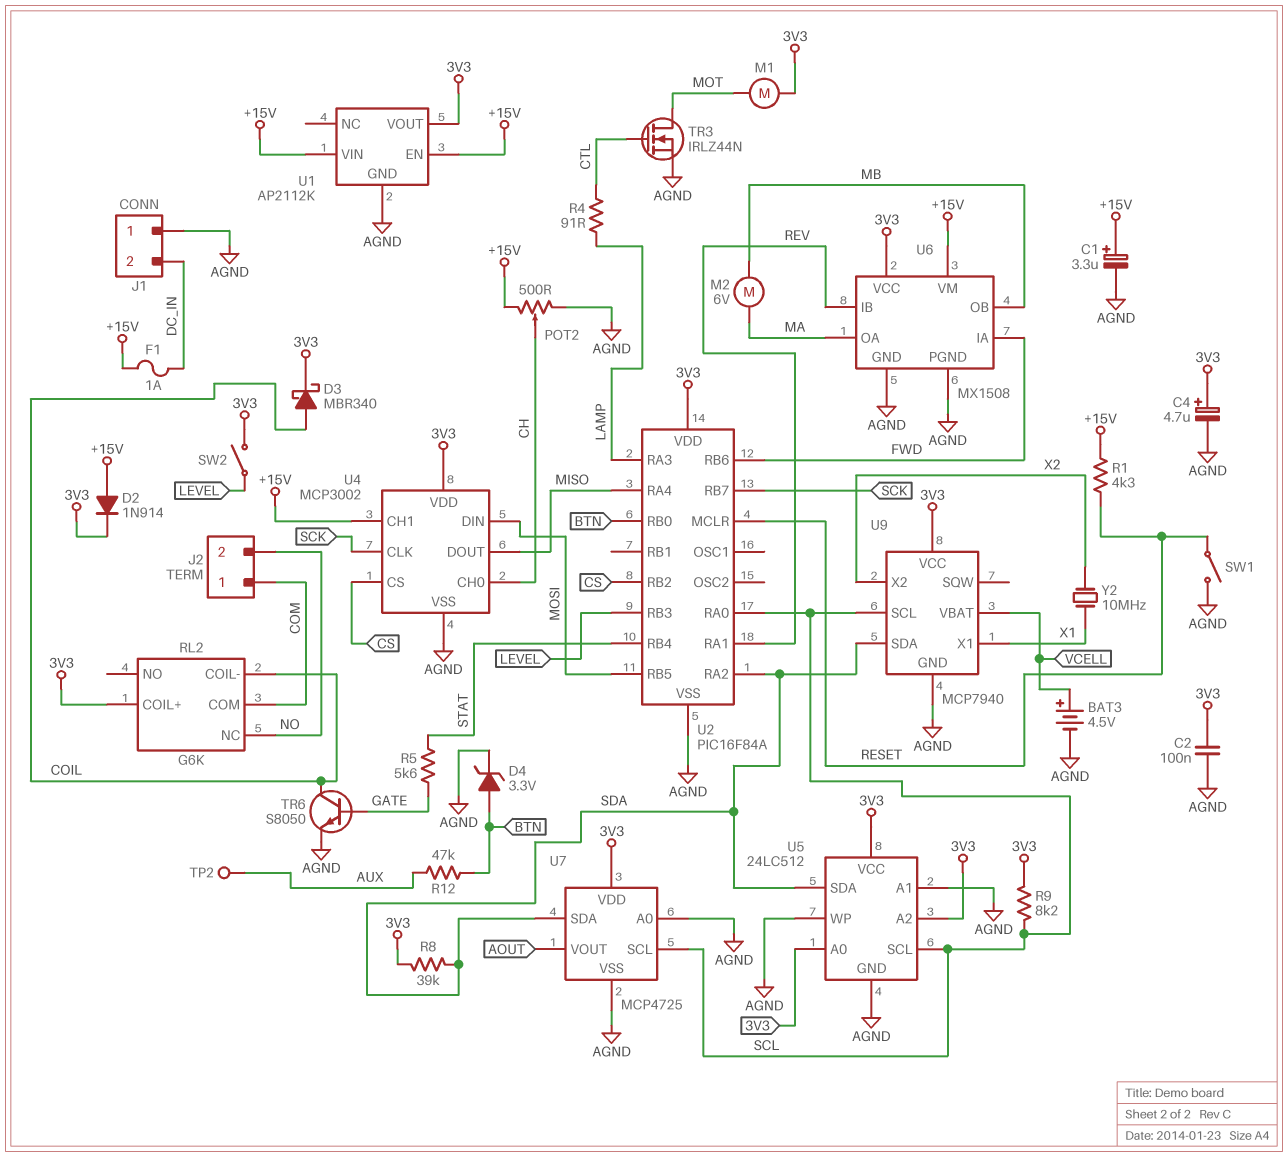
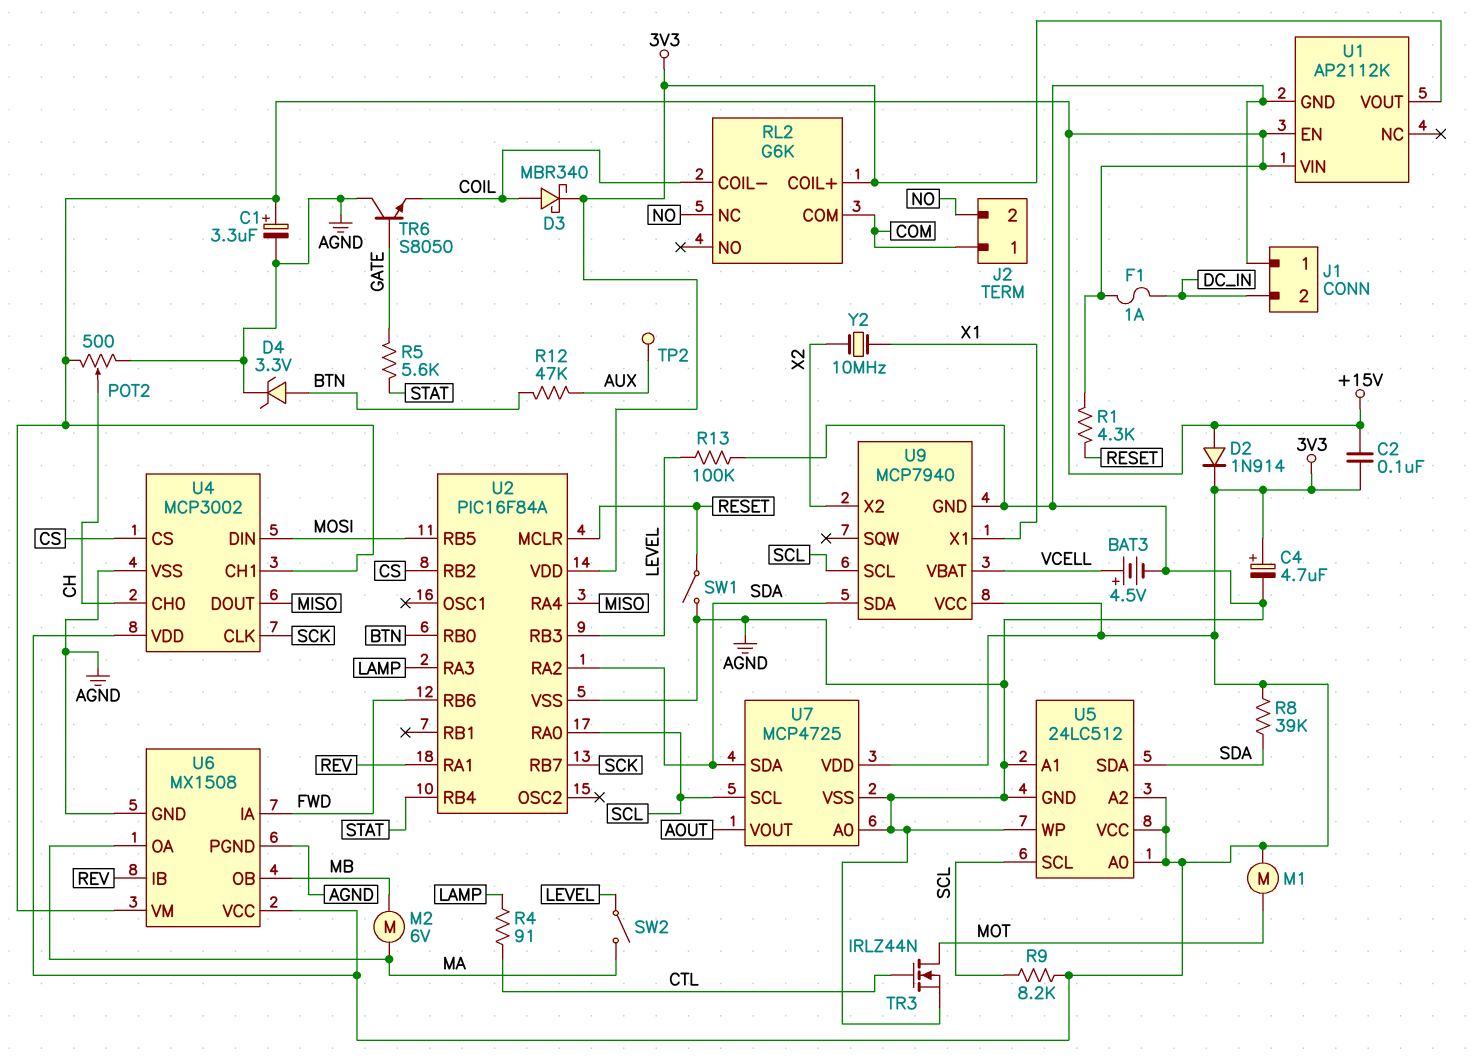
C2: 100nF (3V3, AGND) -> 100nF (+15V, 3V3)
R13: none -> 100k (AGND, LEVEL)
SW2: switch (3V3, LEVEL) -> switch (LEVEL, MA)
TR6: NPN S8050 (B GATE, C COIL, E AGND) -> NPN S8050 (B GATE, C AGND, E COIL)

